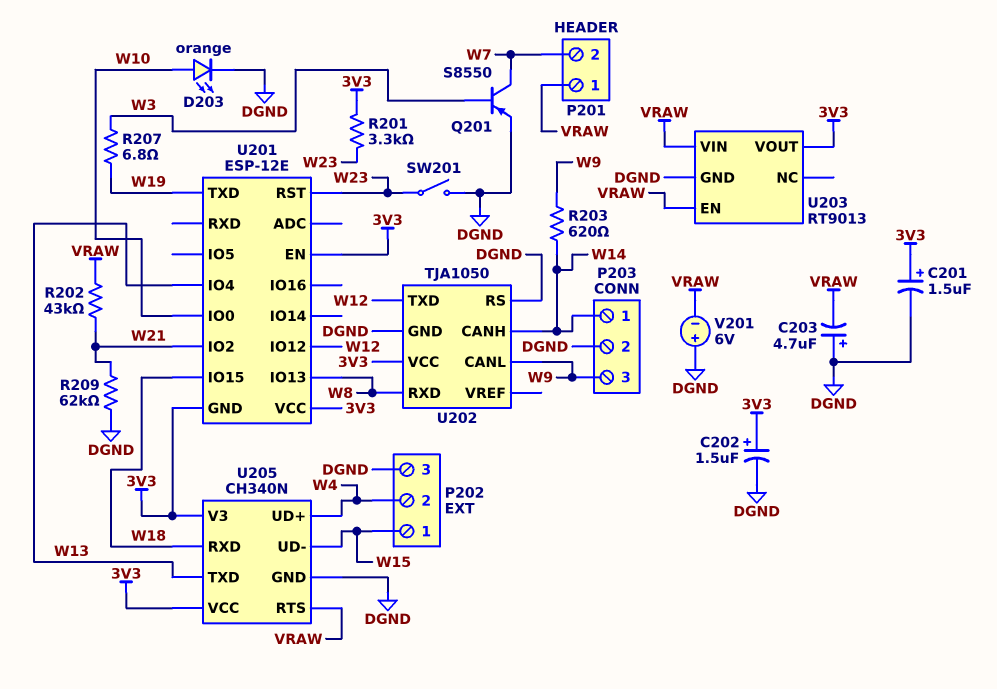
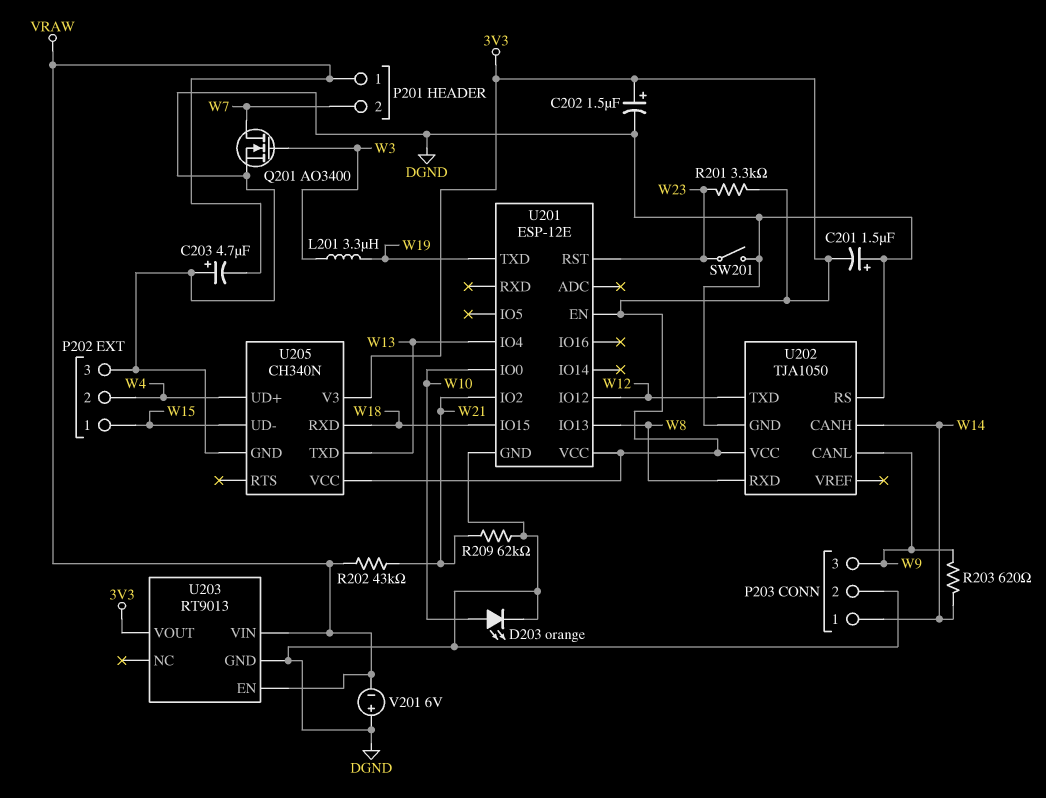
C201: 1.5uF (plus 3V3, minus DGND) -> 1.5uF (plus DGND, minus 3V3)
L201: none -> 3.3uH (W3, W19)
Q201: PNP S8550 (B W3, C W7, E DGND) -> NMOS AO3400 (G W3, D W7, S DGND)
R207: 6.8 (W3, W19) -> none
U201 pin GND: 3V3 -> DGND
U205 pin RTS: VRAW -> none

